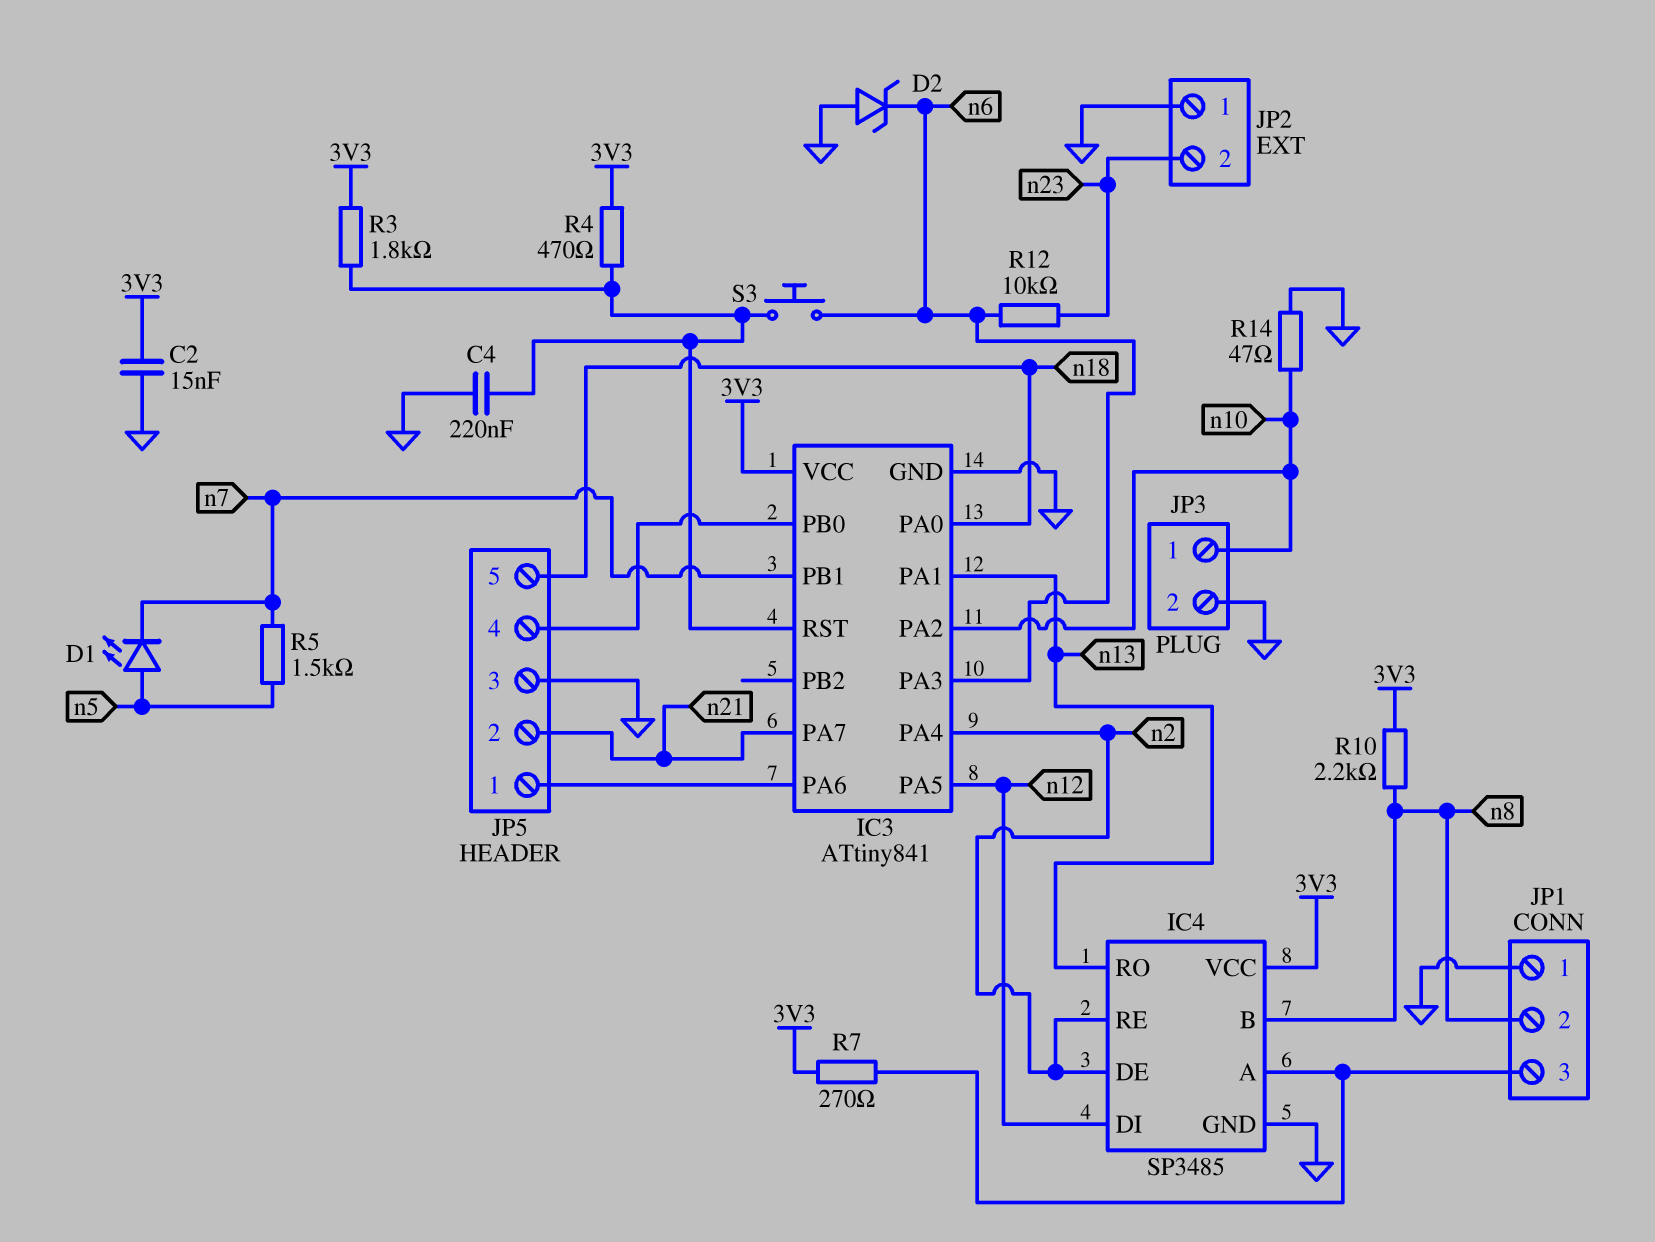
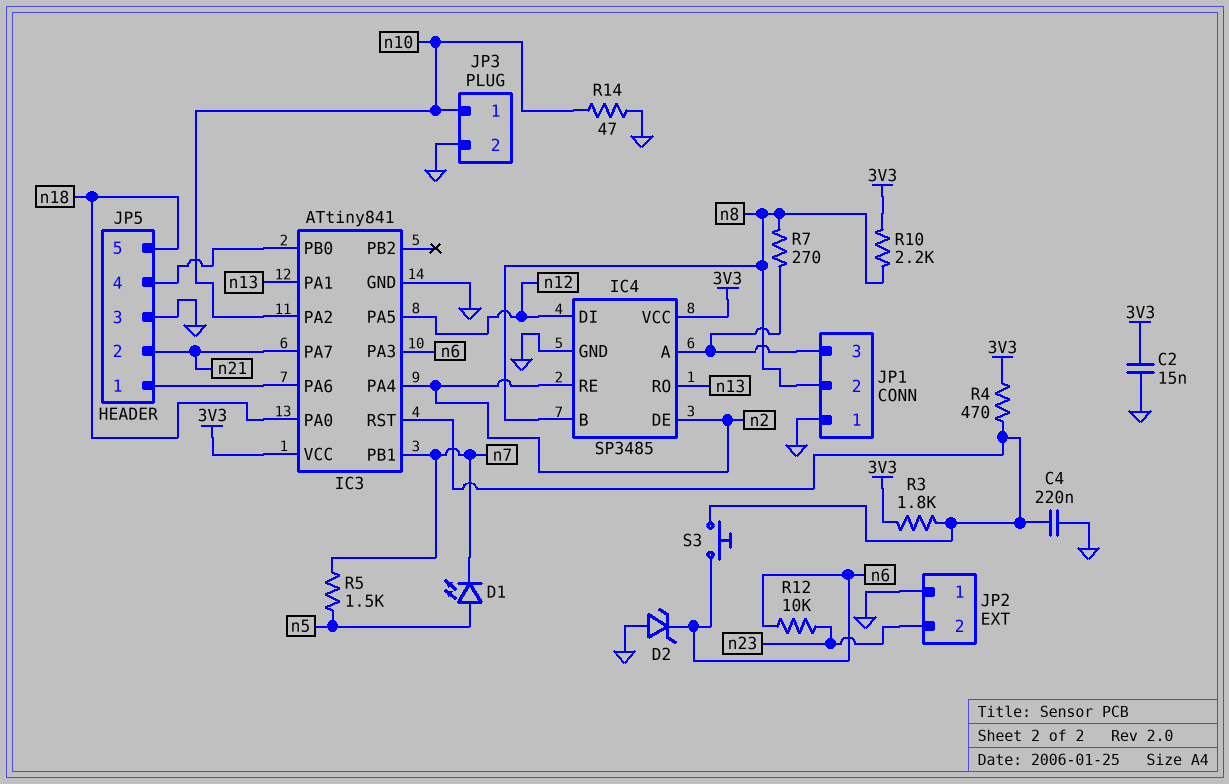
R7: 270 (3V3, IC4/A) -> 270 (IC4/A, n8)

